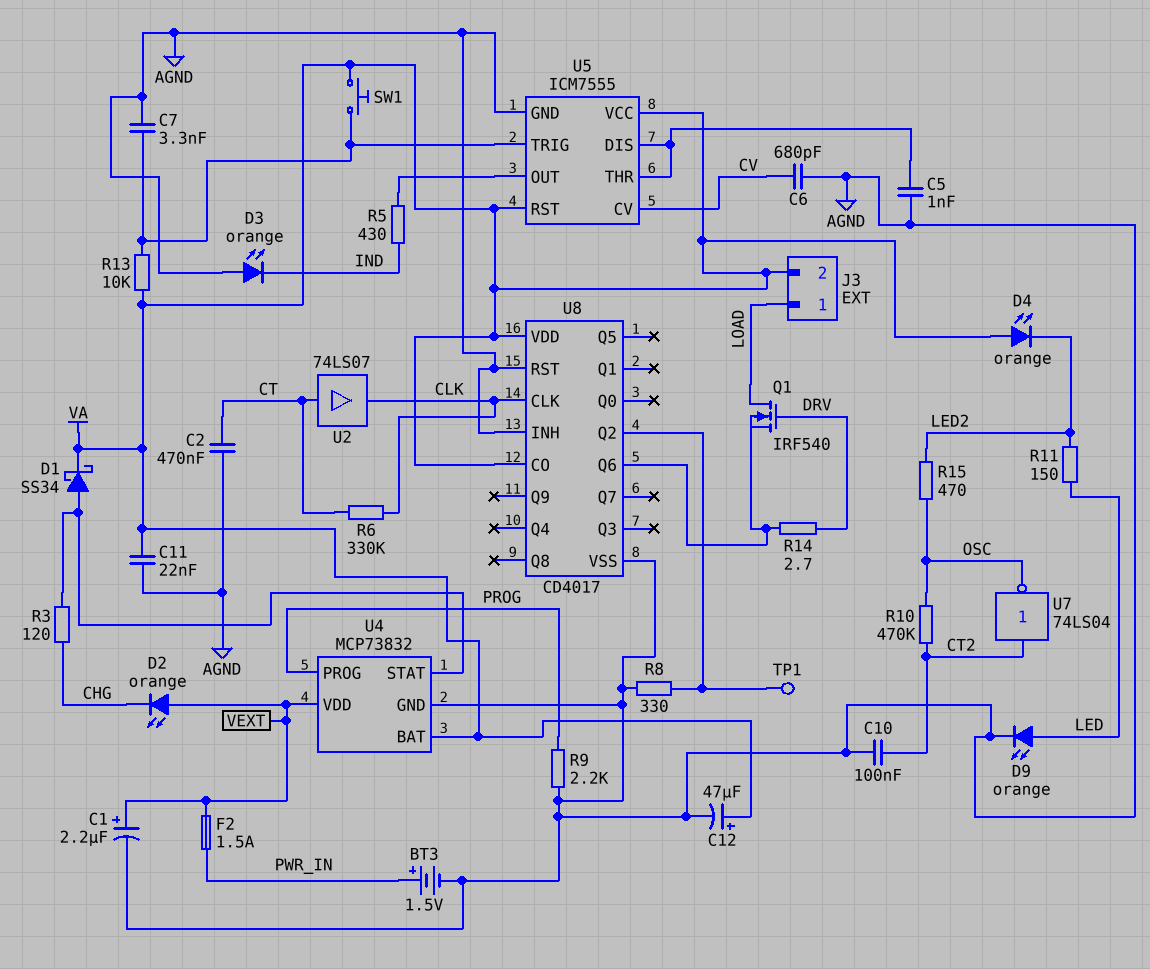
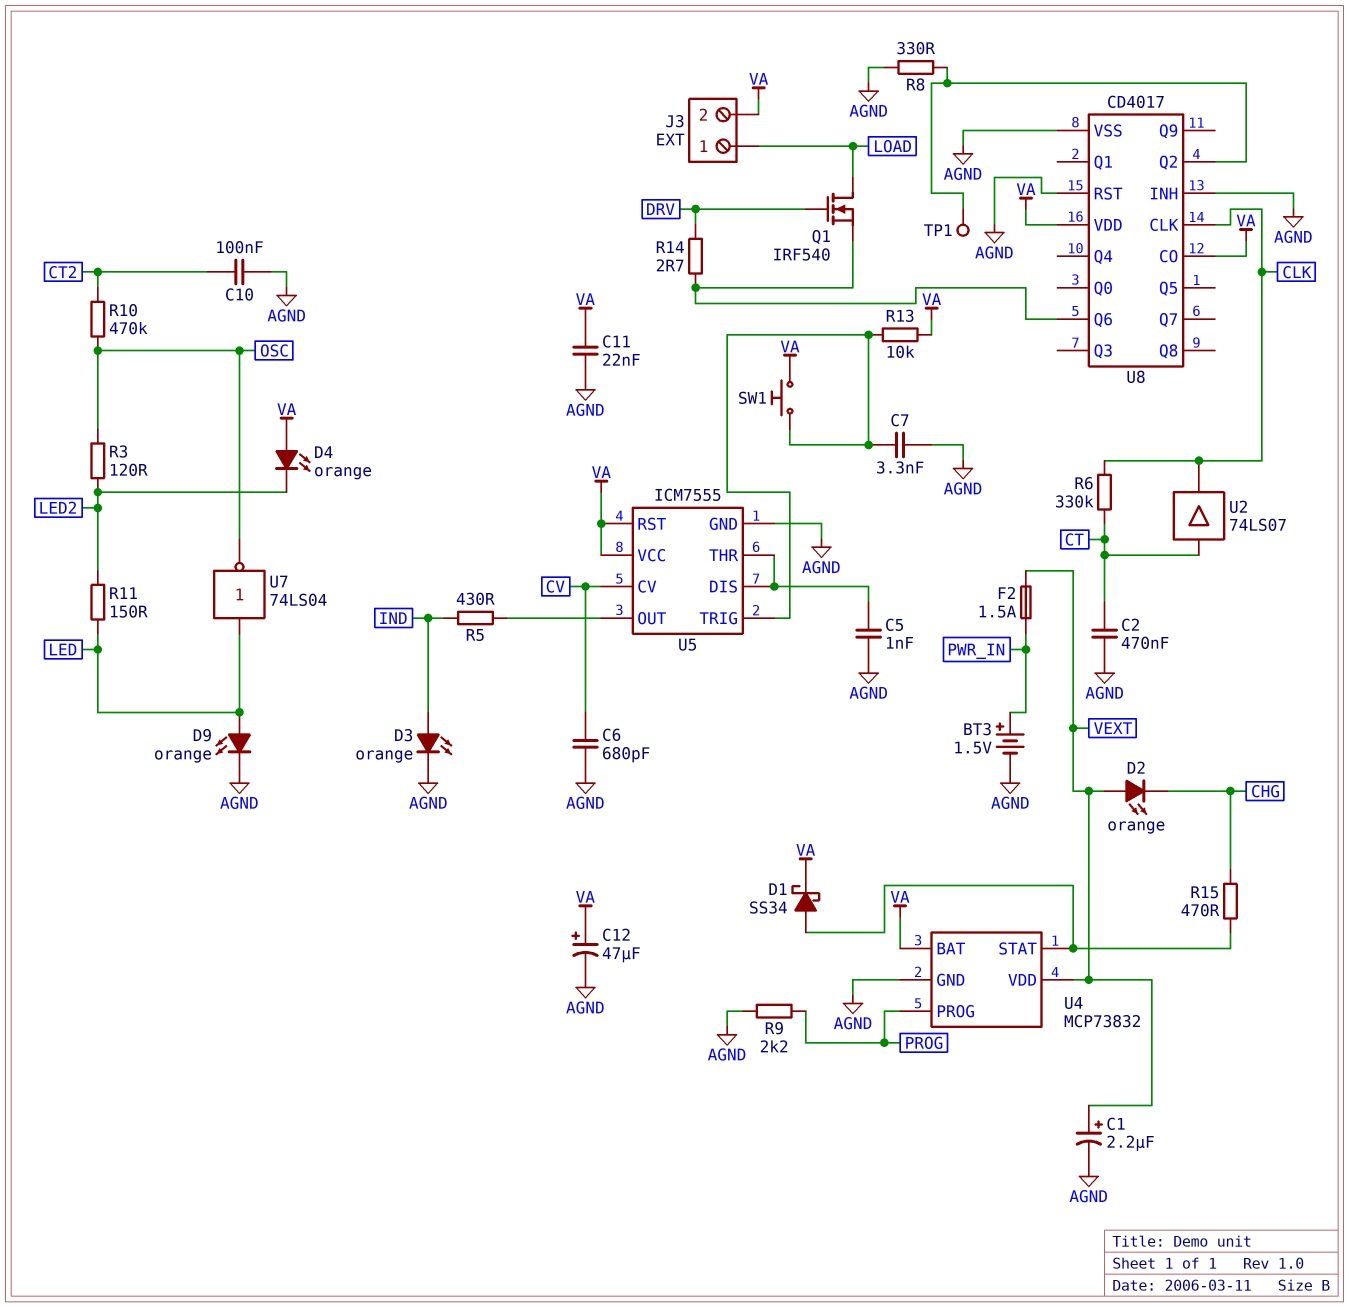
D3: LED orange (A AGND, K IND) -> LED orange (A IND, K AGND)
R3: 120 (CHG, U4/STAT) -> 120 (LED2, OSC)
R15: 470 (LED2, OSC) -> 470 (CHG, U4/STAT)
U7: NOT 74LS04 (in CT2, out OSC) -> NOT 74LS04 (in LED, out OSC)

